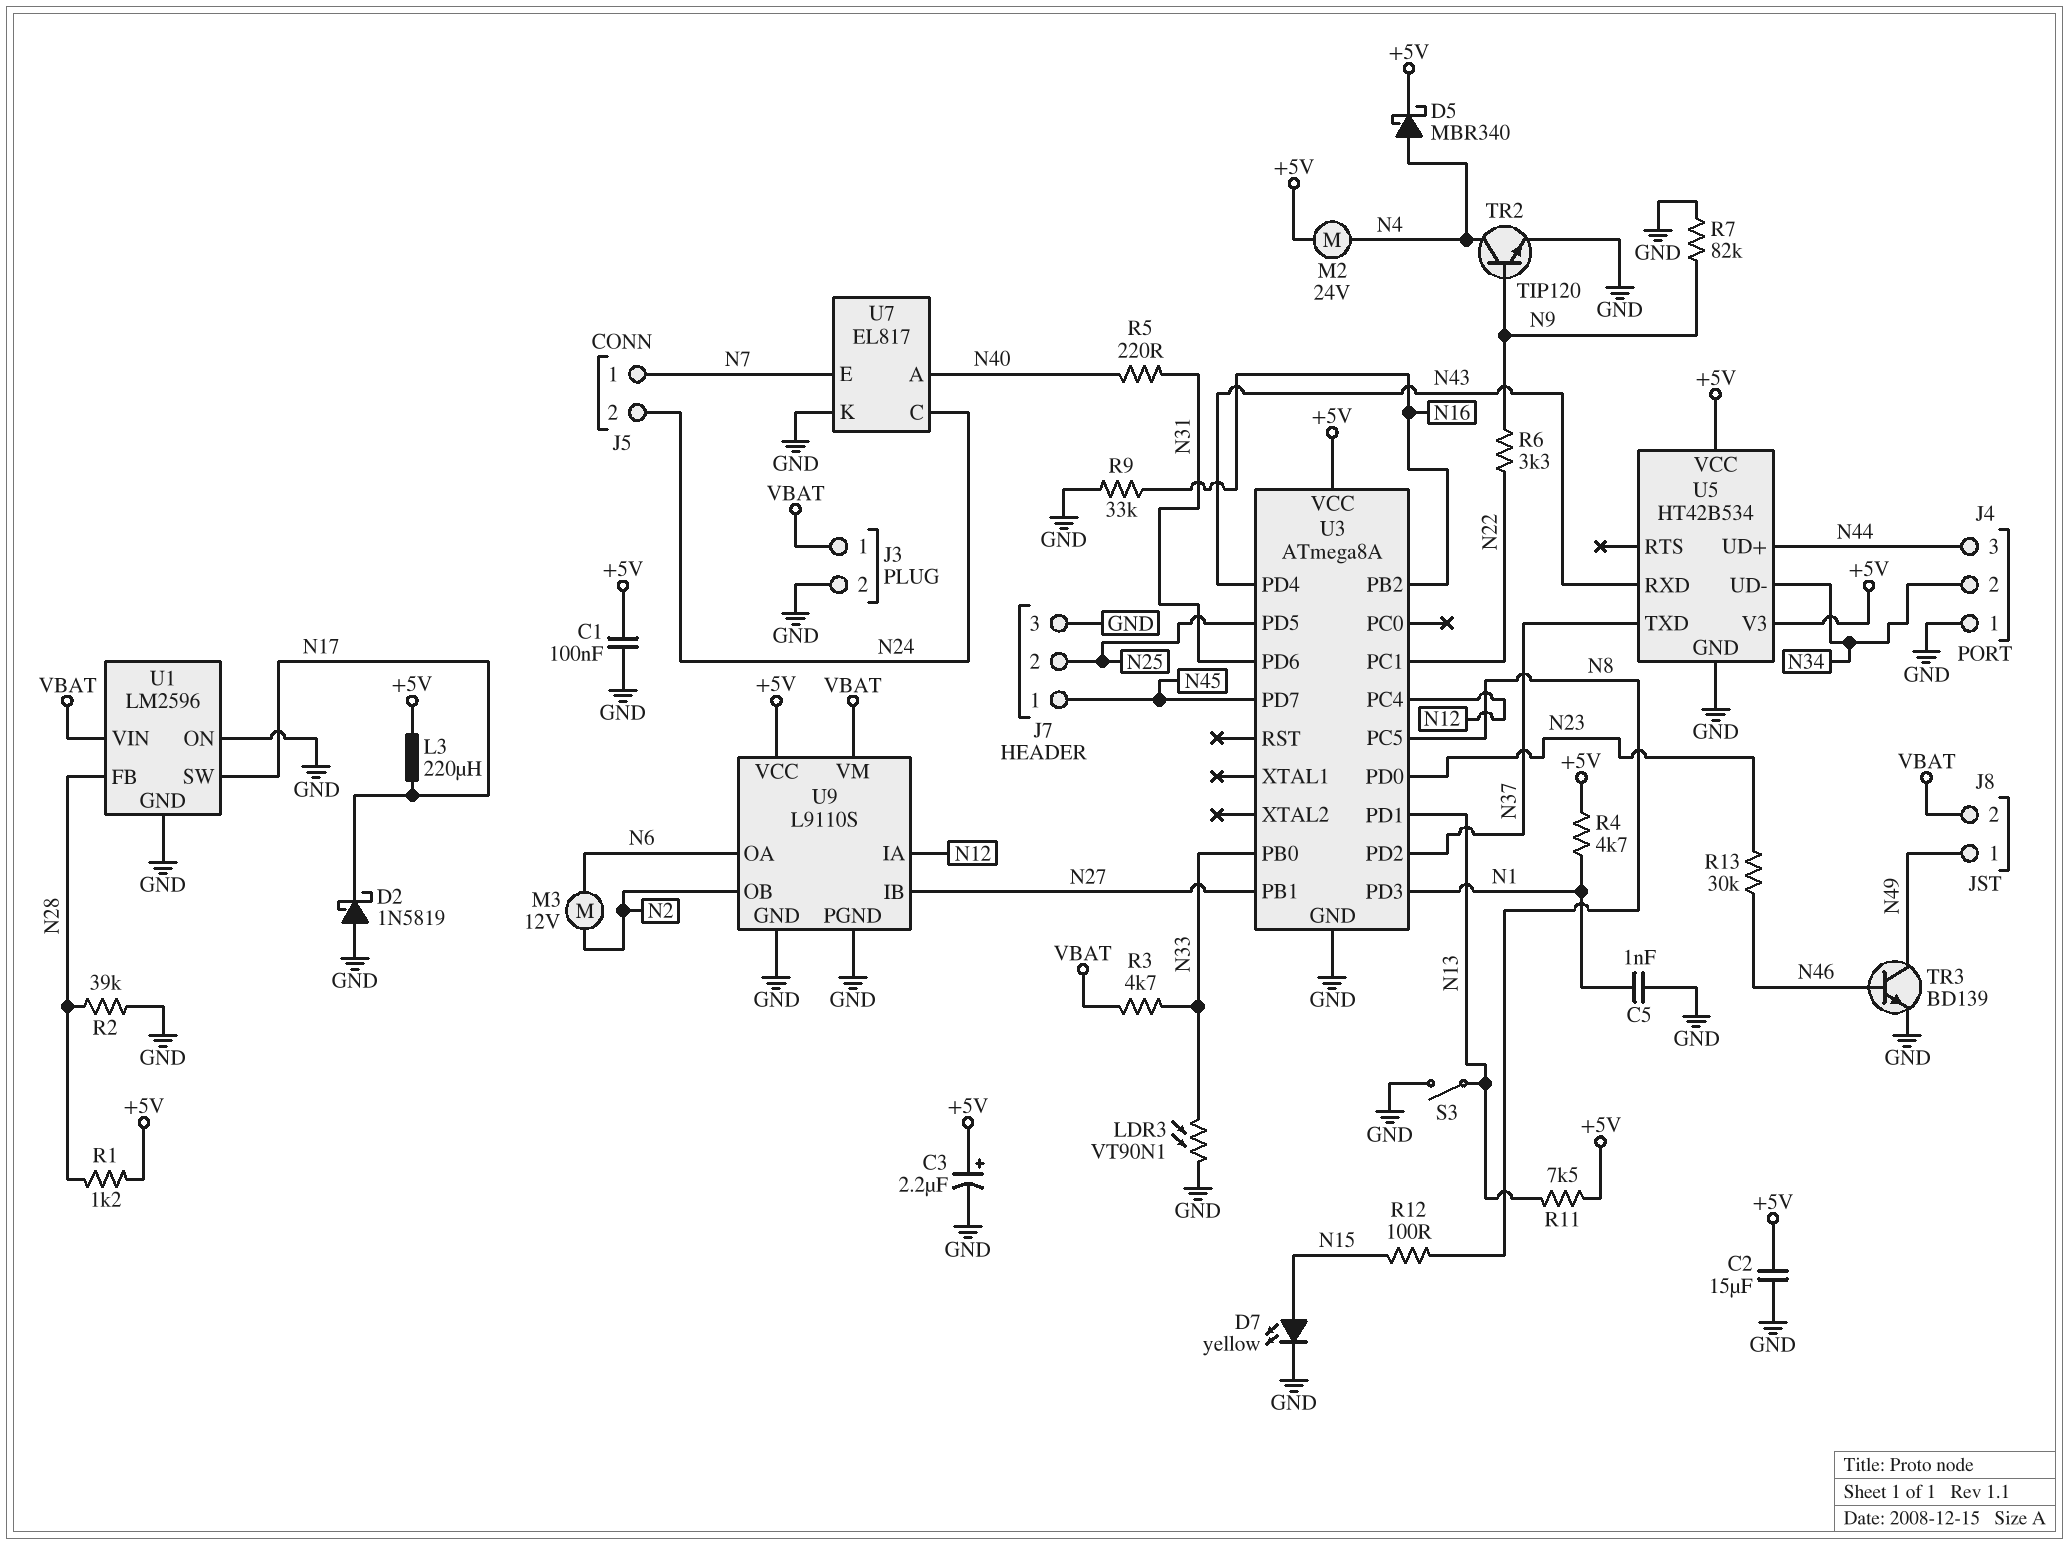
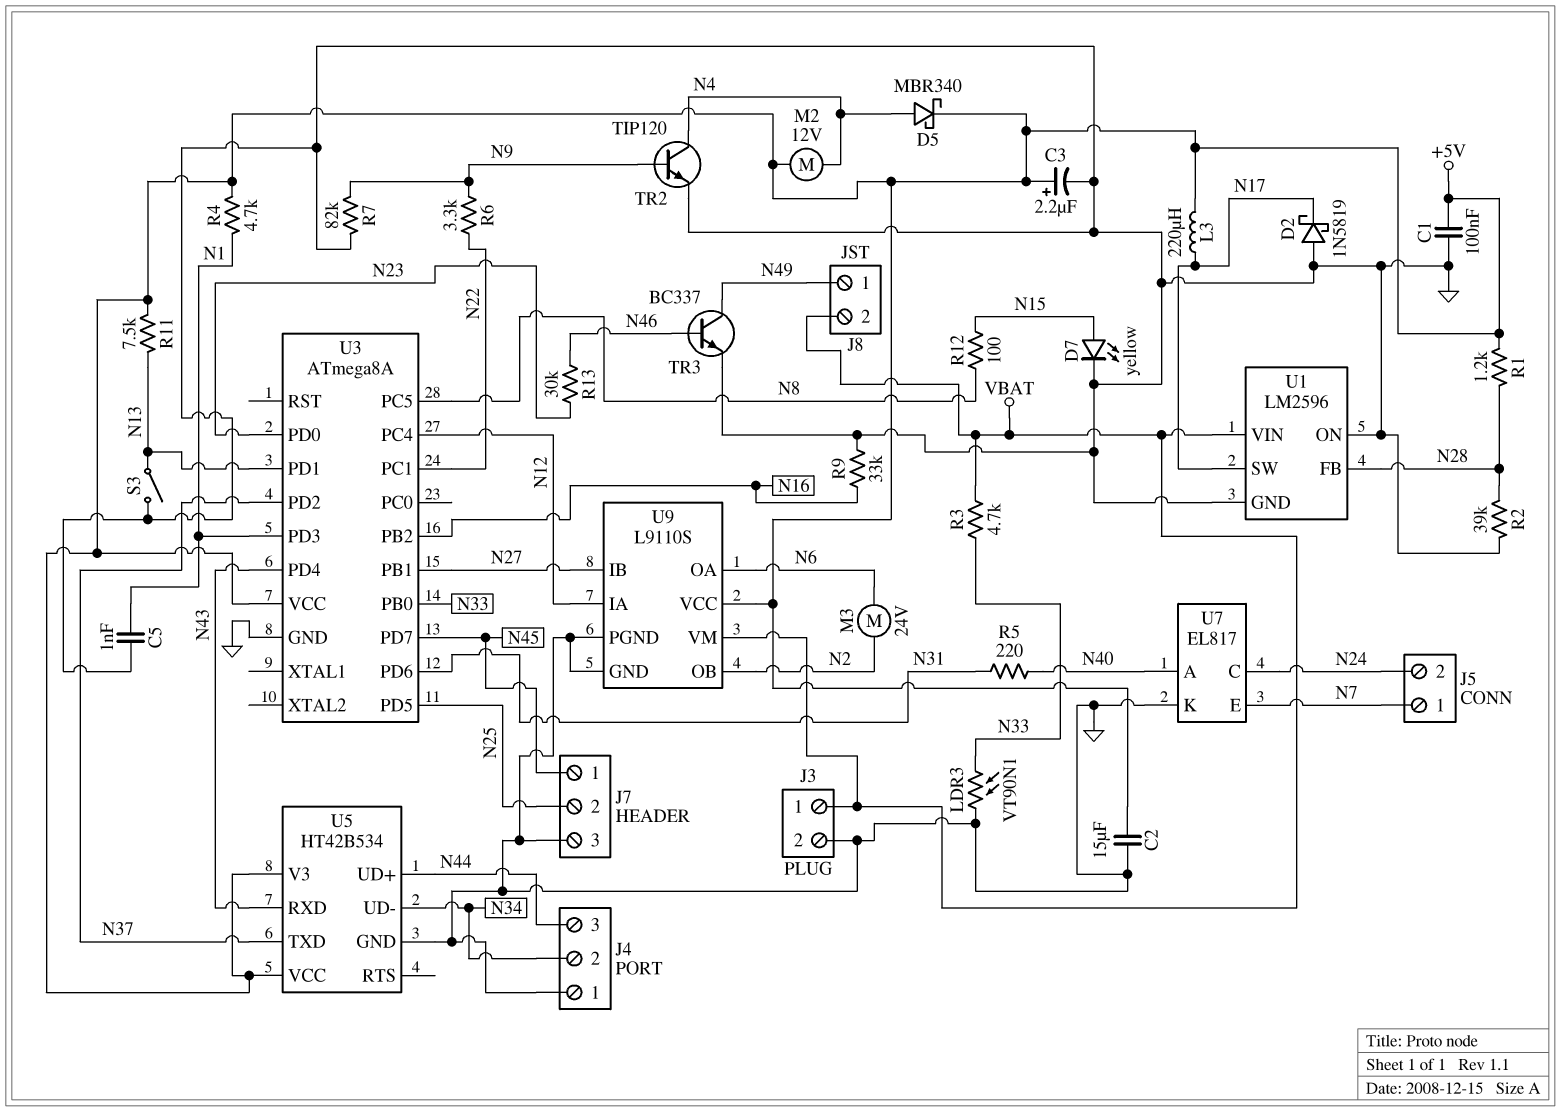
M2: motor 24V (+5V, N4) -> motor 12V (+5V, N4)
M3: motor 12V (N2, N6) -> motor 24V (N2, N6)
TR3: NPN BD139 (B N46, C N49, E GND) -> NPN BC337 (B N46, C N49, E GND)

